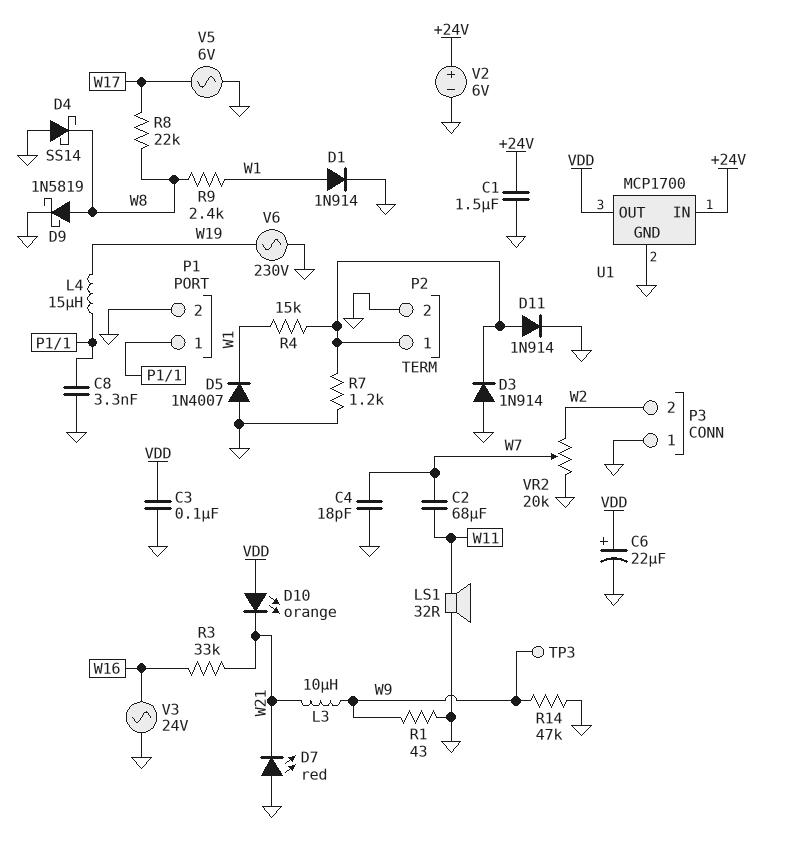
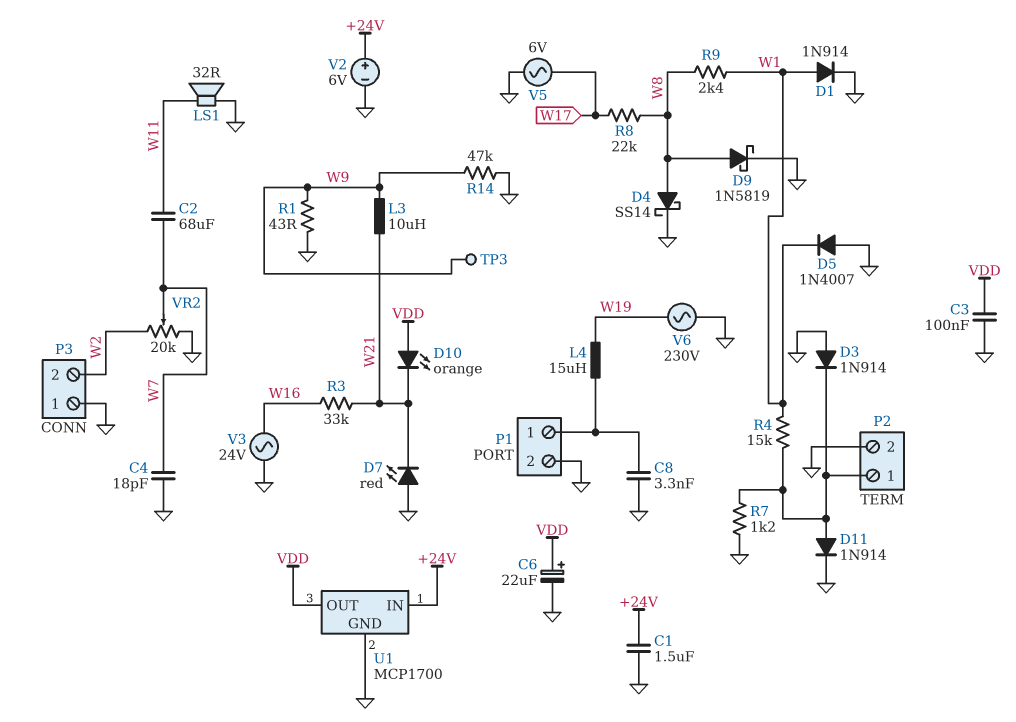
D4: schottky SS14 (A GND, K W8) -> schottky SS14 (A W8, K GND)

